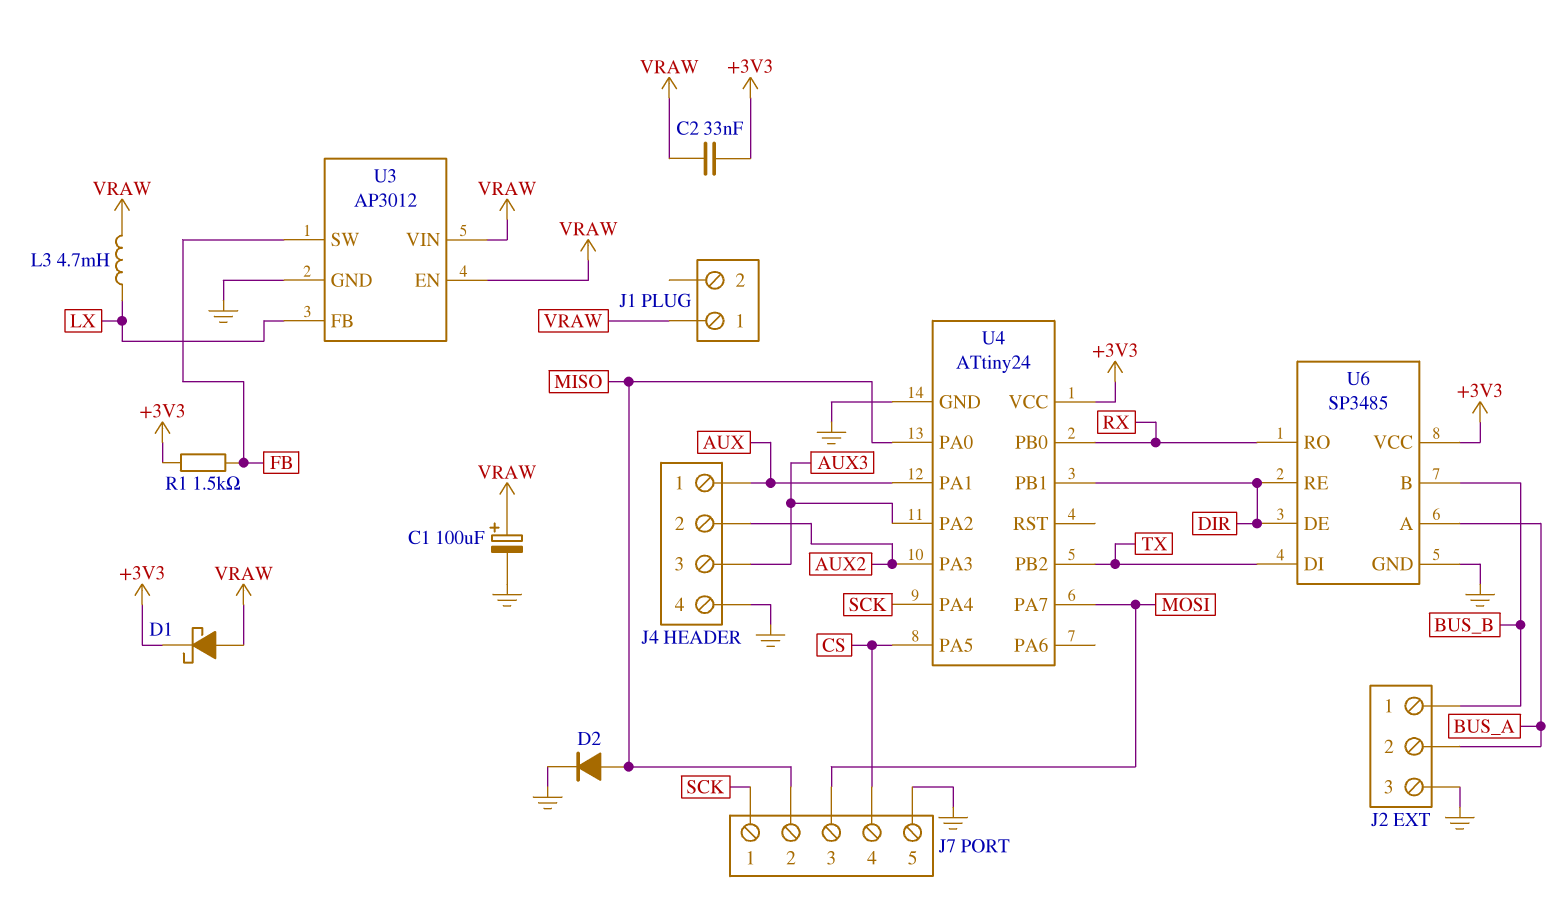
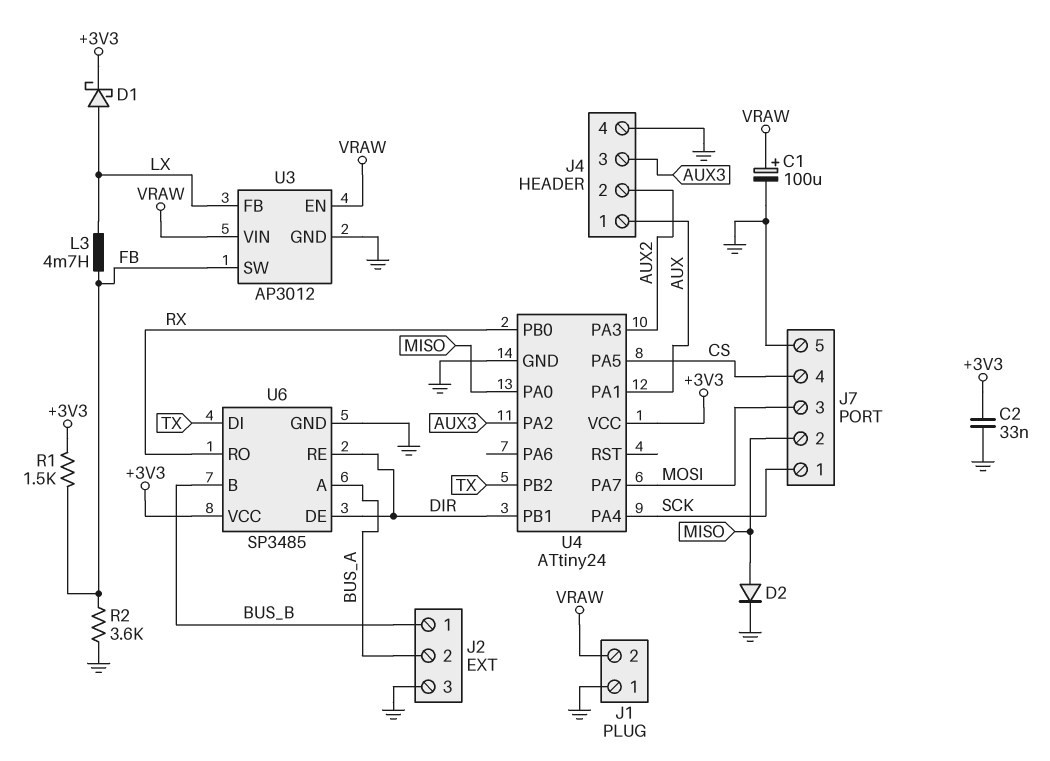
C2: 33nF (+3V3, VRAW) -> 33nF (+3V3, GND)
D1: schottky (A VRAW, K +3V3) -> schottky (A LX, K +3V3)
J1 pin 1: VRAW -> GND
J1 pin 2: none -> VRAW
L3: 4.7mH (LX, VRAW) -> 4.7mH (FB, LX)
R2: none -> 3.6k (FB, GND)

